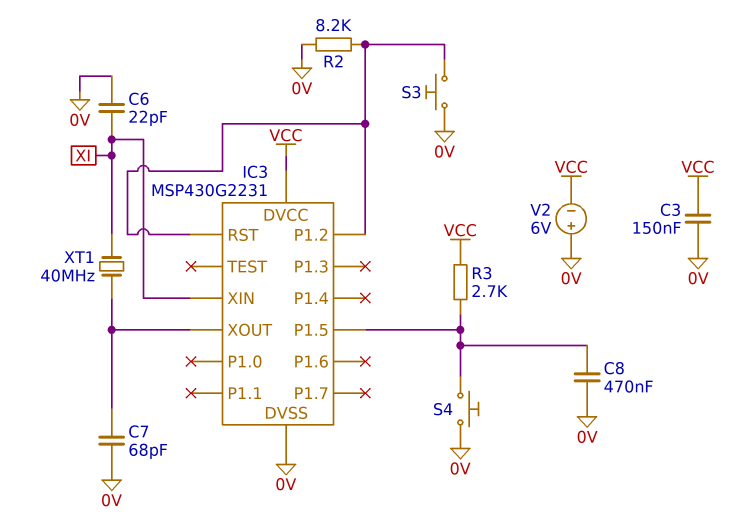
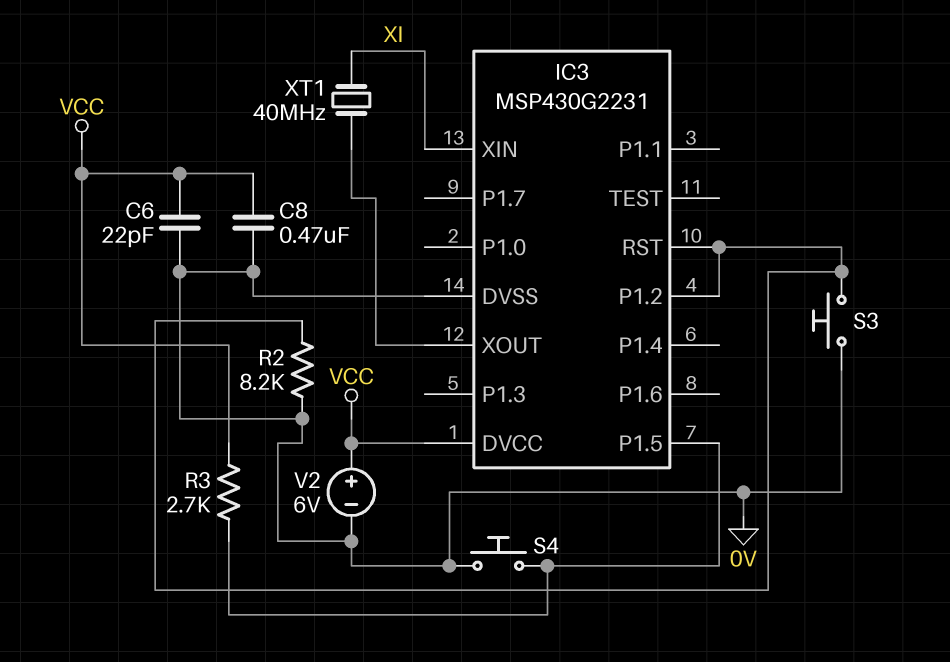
C3: 150nF (0V, VCC) -> none
C6: 22pF (0V, XI) -> 22pF (0V, VCC)
C7: 68pF (0V, IC3/XOUT) -> none
C8: 470nF (0V, IC3/P1.5) -> 470nF (0V, VCC)
V2: 6V (plus 0V, minus VCC) -> 6V (plus VCC, minus 0V)

